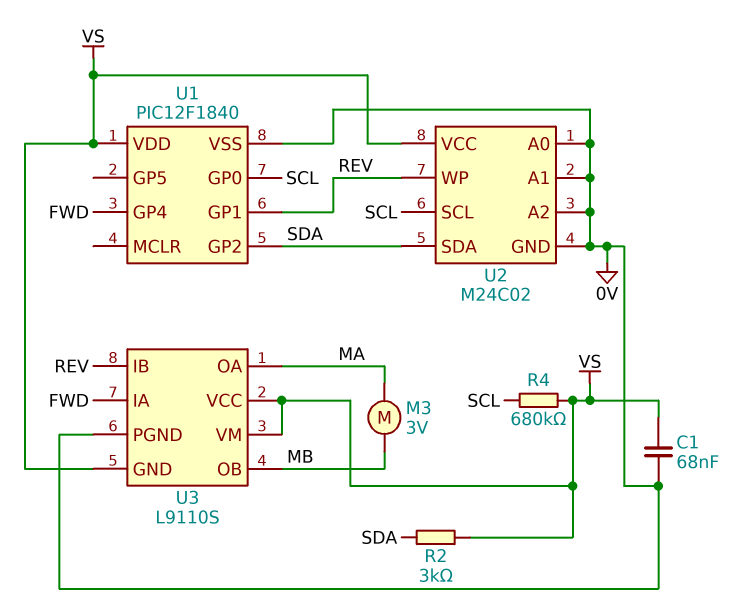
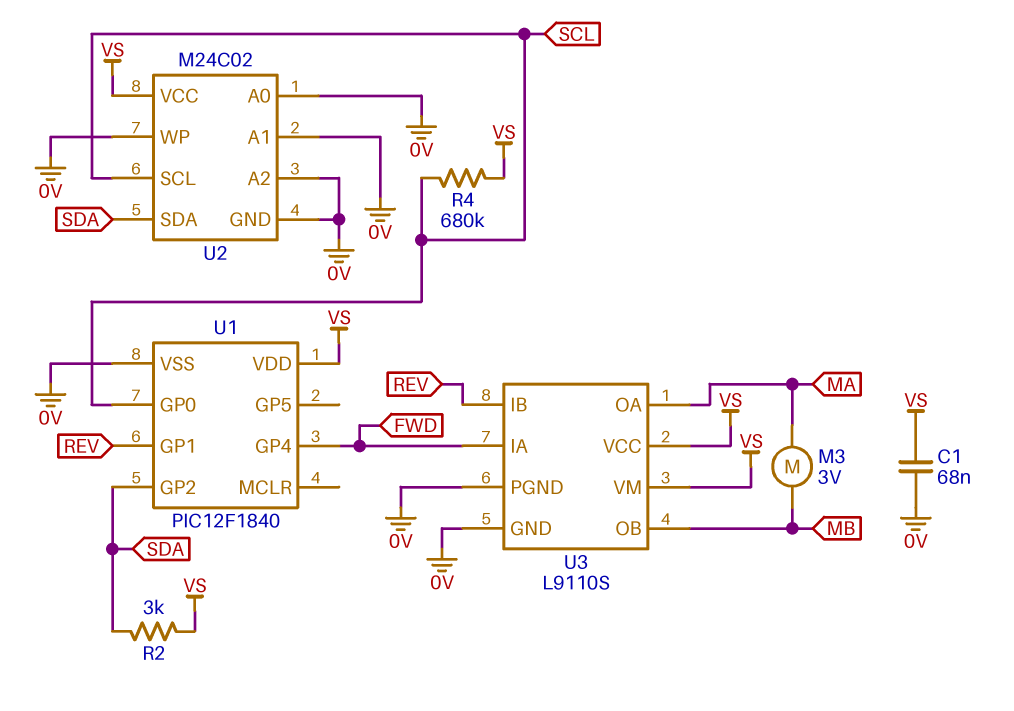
U2 pin WP: REV -> 0V
U3 pin GND: VS -> 0V

